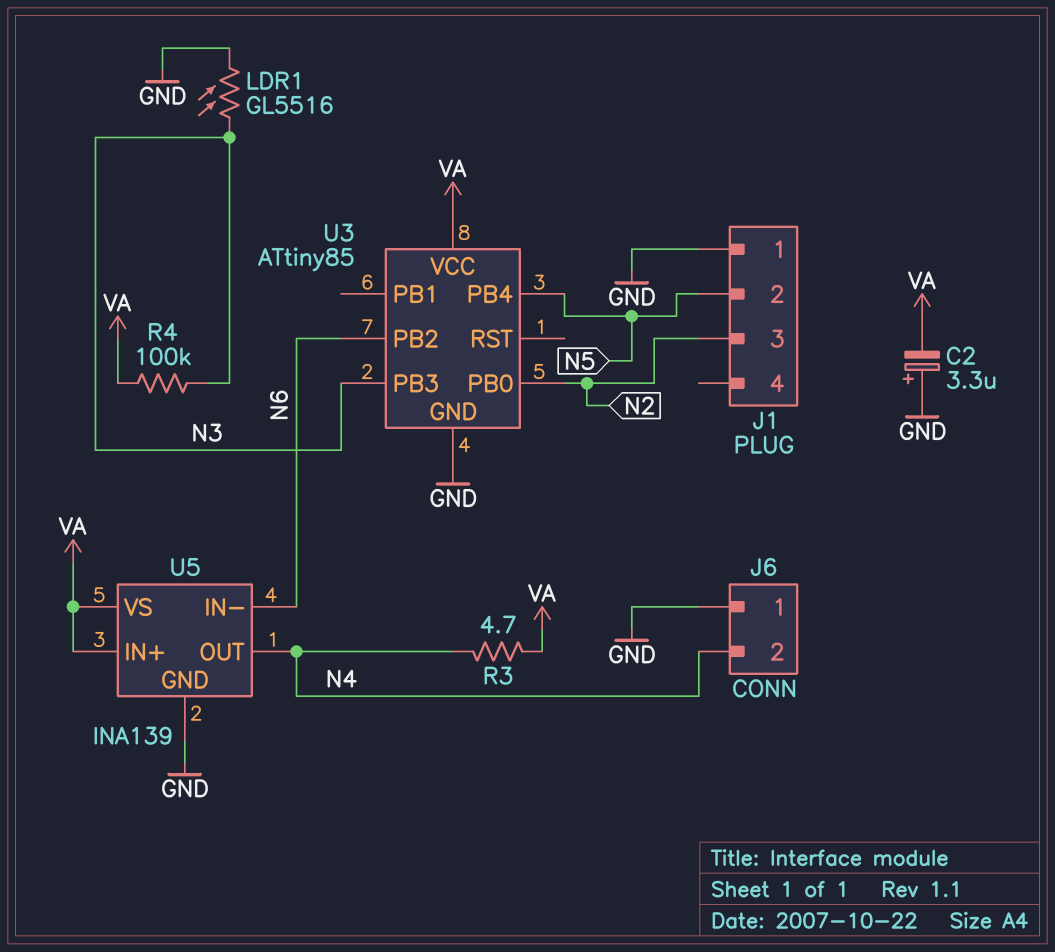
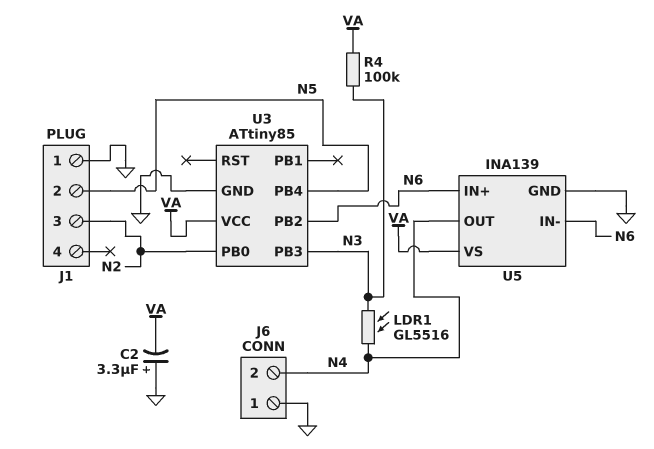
LDR1: GL5516 (GND, N3) -> GL5516 (N3, N4)
R3: 4.7 (N4, VA) -> none
U5 pin IN+: VA -> N6

